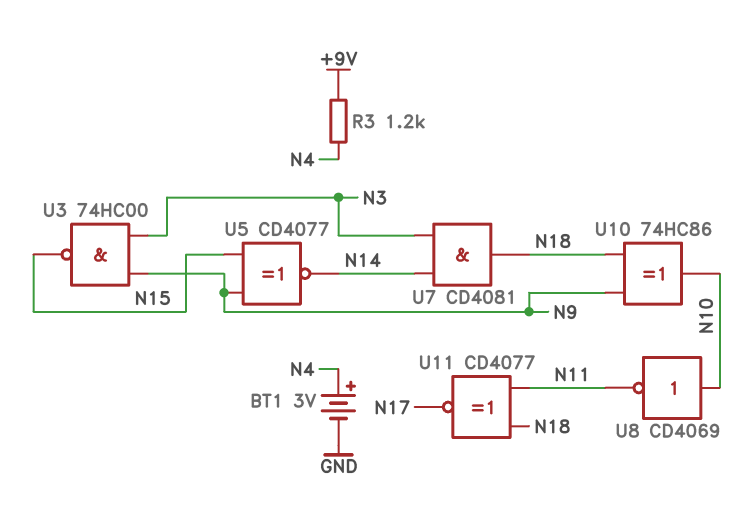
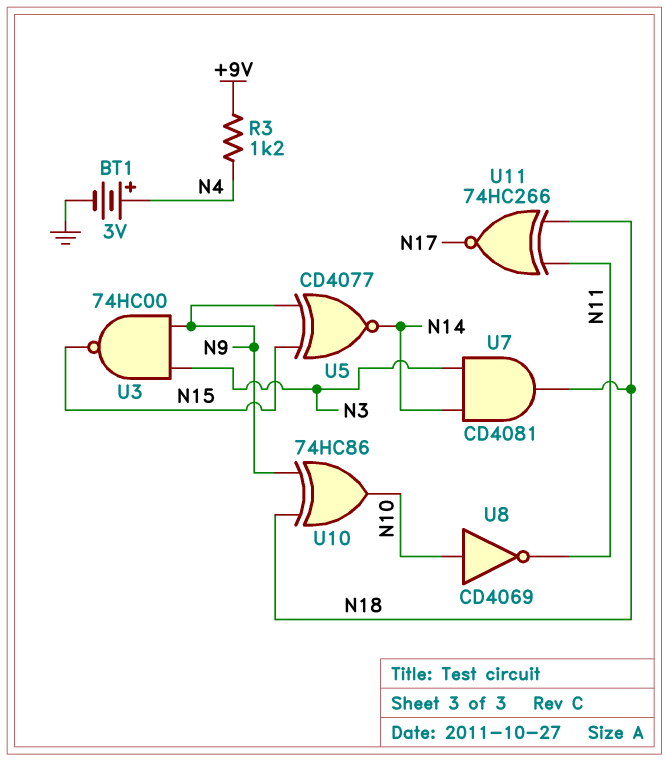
U11: XNOR CD4077 (in N11, in N18, out N17) -> XNOR 74HC266 (in N11, in N18, out N17)

